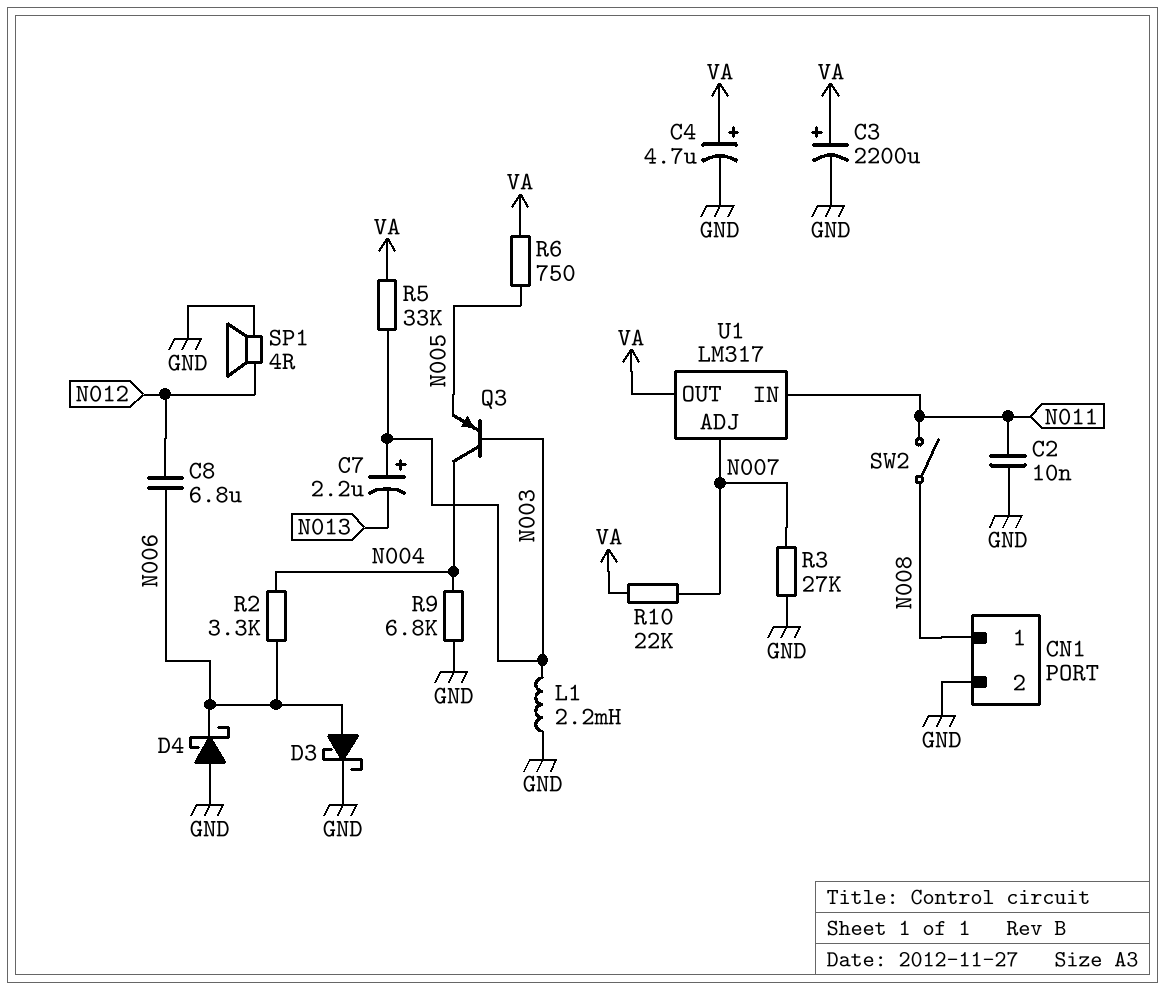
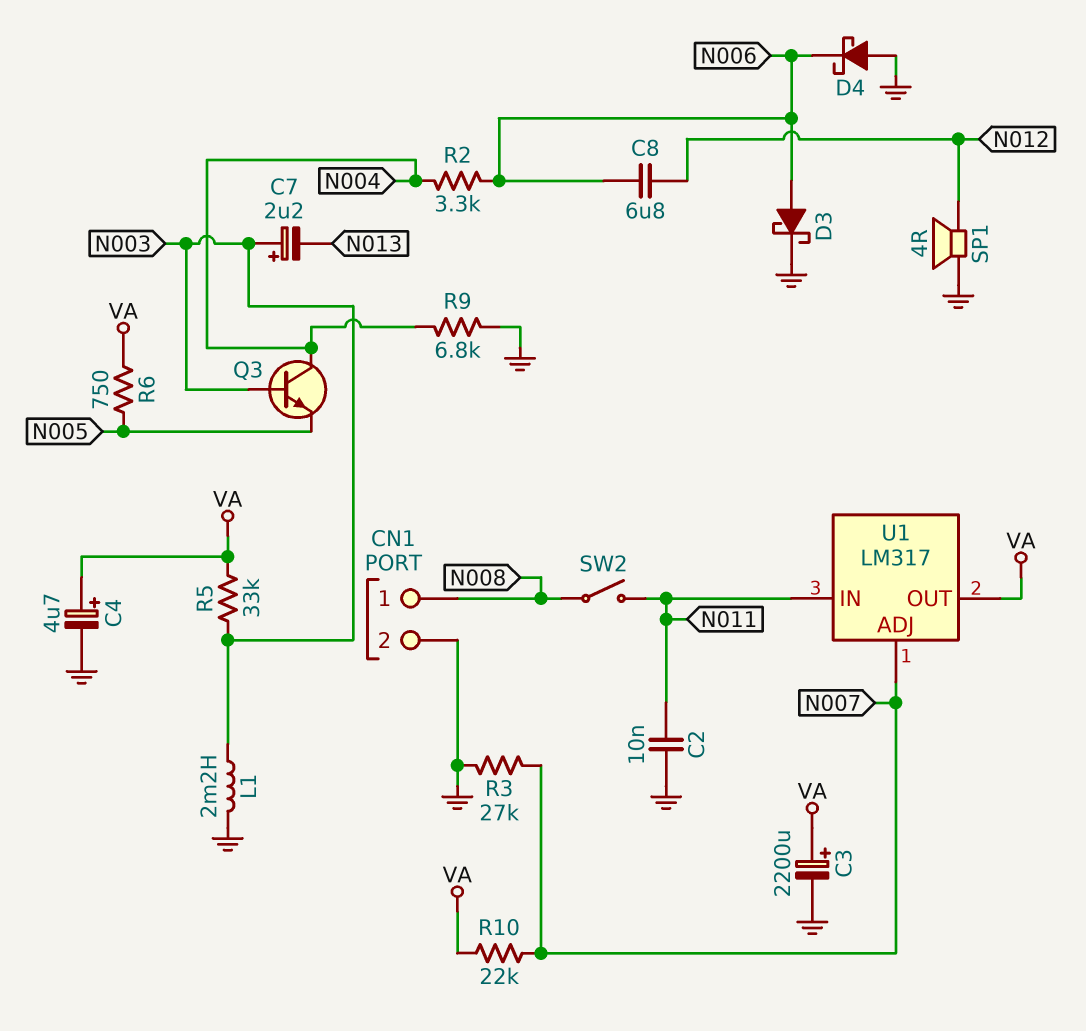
Q3: PNP (B N003, C N004, E N005) -> NPN (B N003, C N004, E N005)

